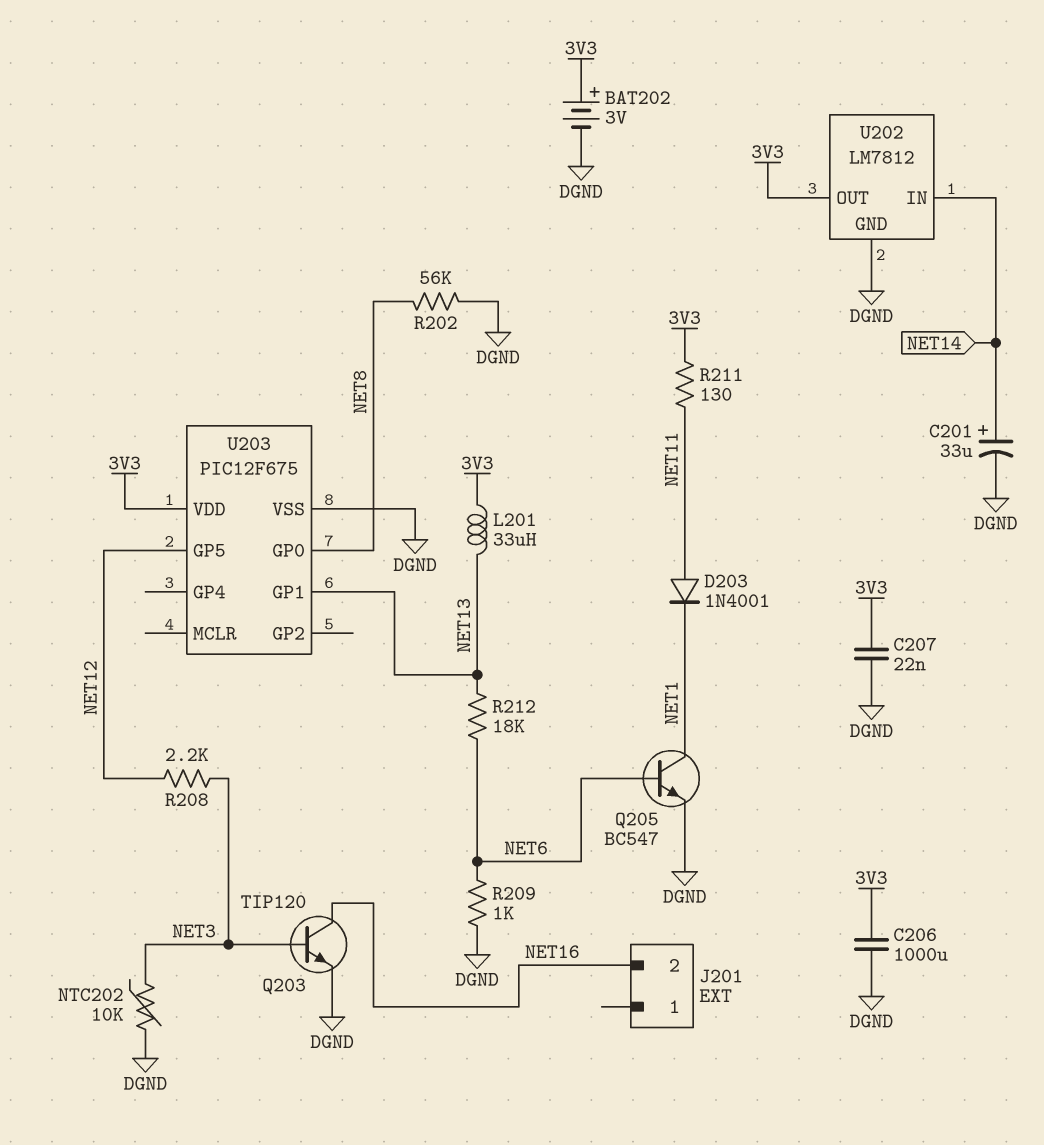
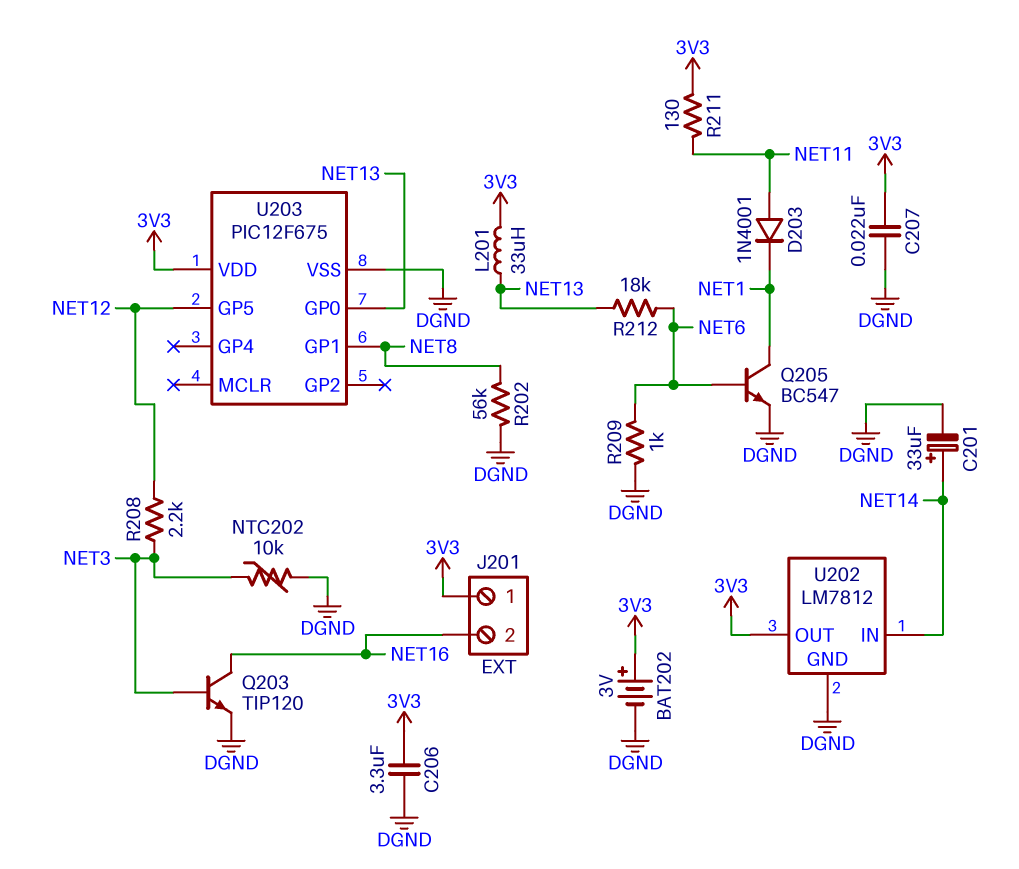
C206: 1000uF (3V3, DGND) -> 3.3uF (3V3, DGND)
J201 pin 1: none -> 3V3
U203 pin GP0: NET8 -> NET13
U203 pin GP1: NET13 -> NET8

